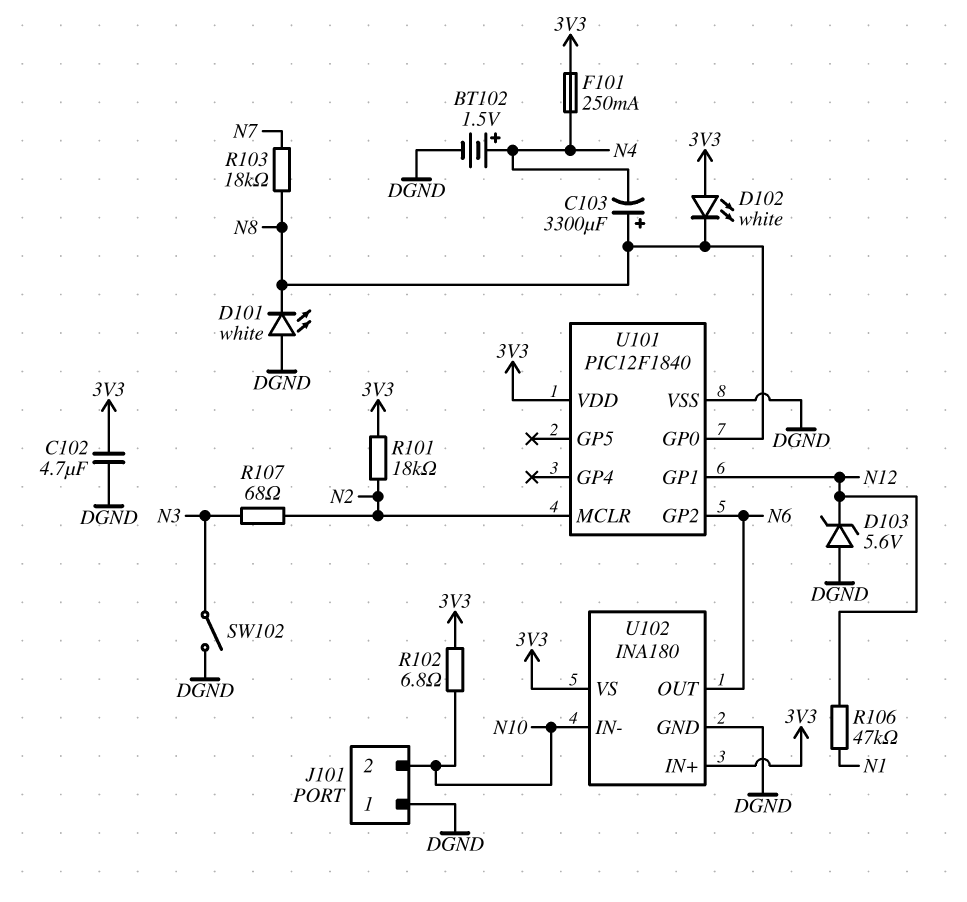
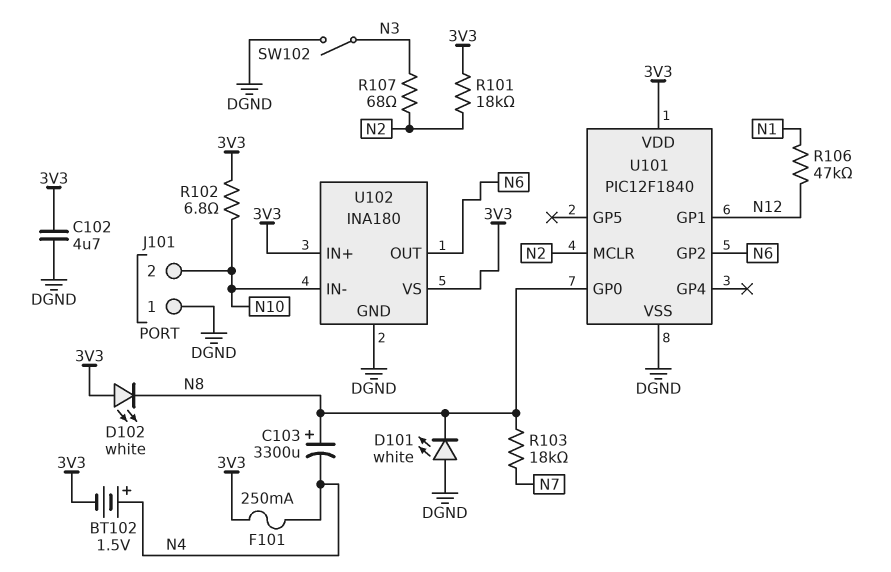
BT102: 1.5V (plus N4, minus DGND) -> 1.5V (plus N4, minus 3V3)
D103: zener 5.6V (A DGND, K N12) -> none

